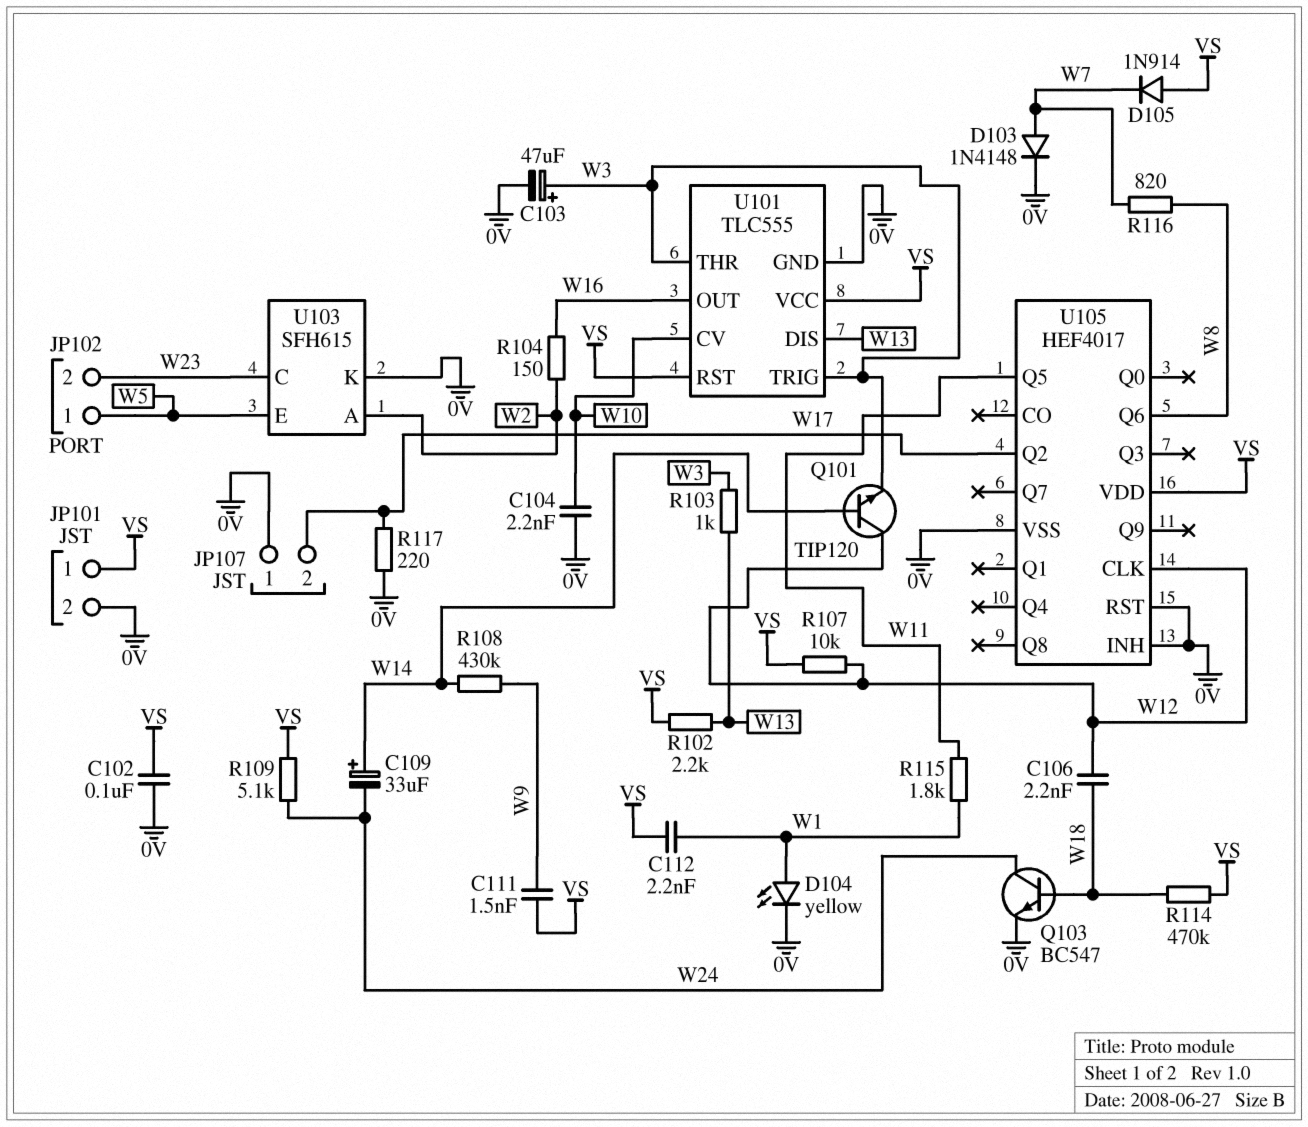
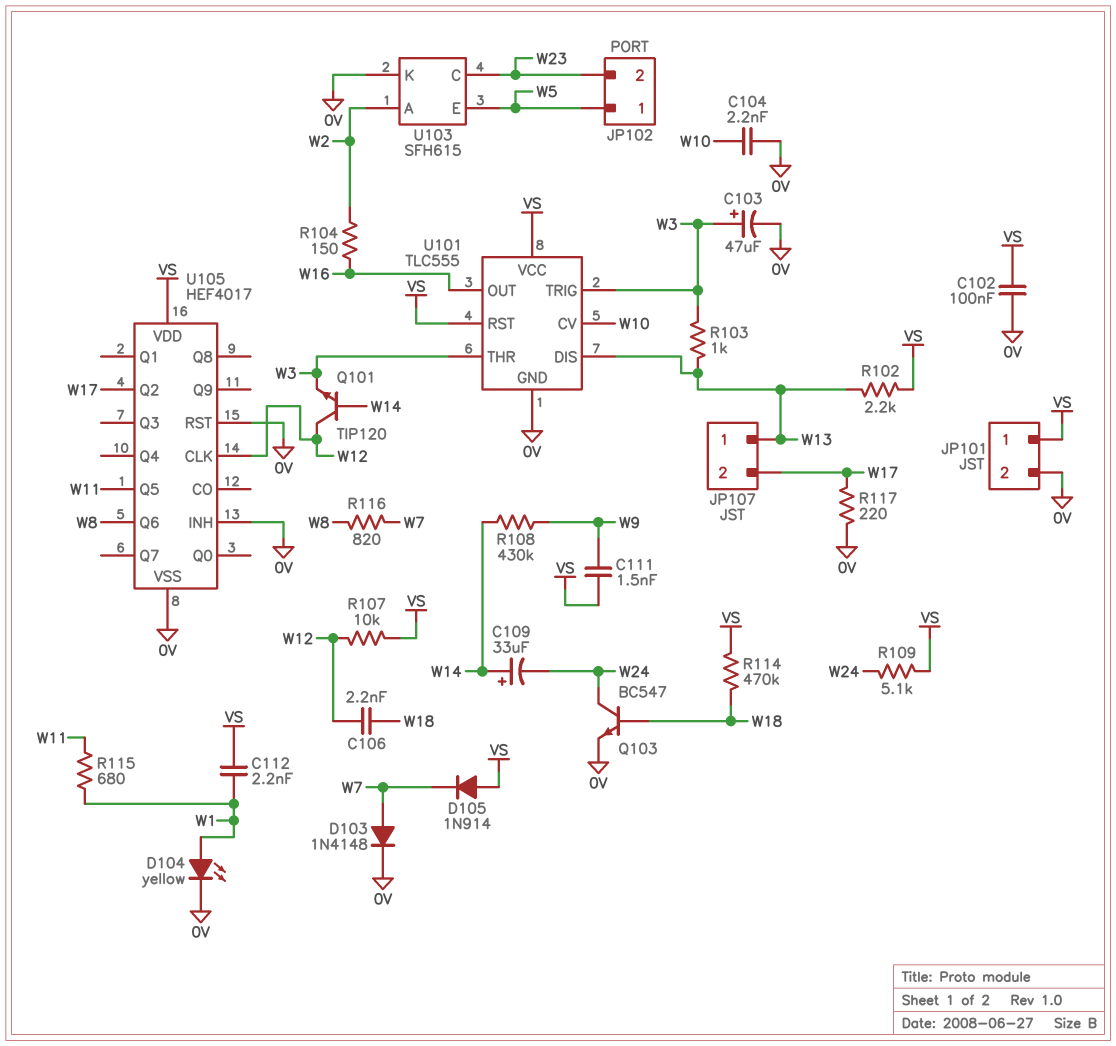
JP107 pin 1: 0V -> W13
R115: 1.8k (W1, W11) -> 680 (W1, W11)

